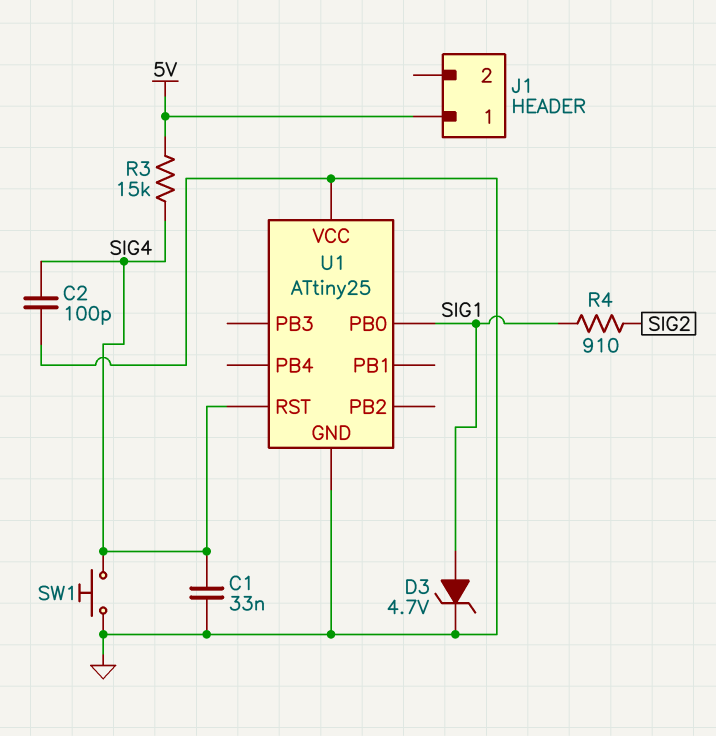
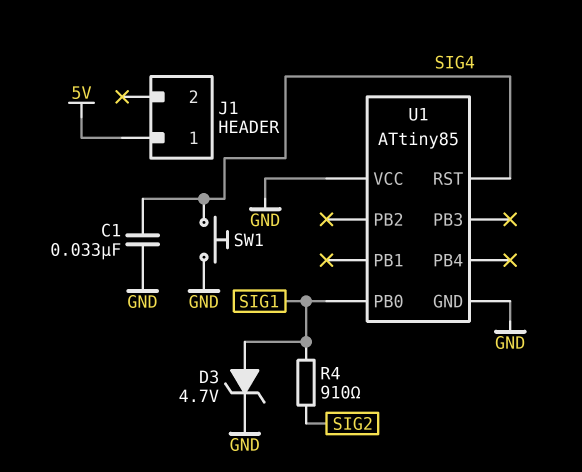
C2: 100pF (GND, SIG4) -> none
R3: 15k (5V, SIG4) -> none
U1: ATtiny25 -> ATtiny85

